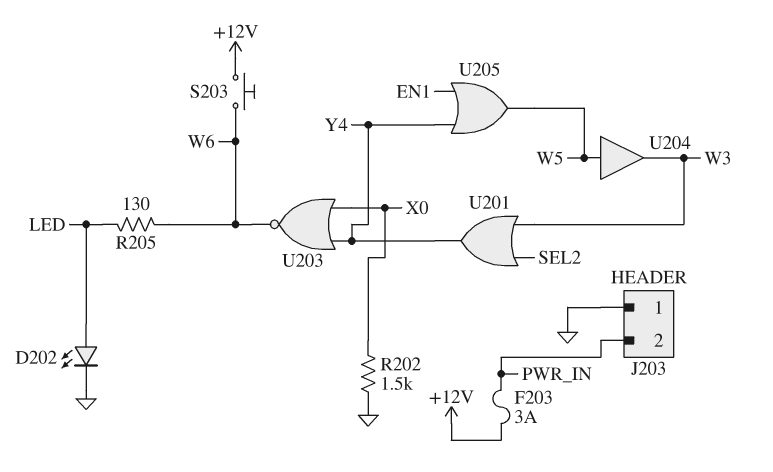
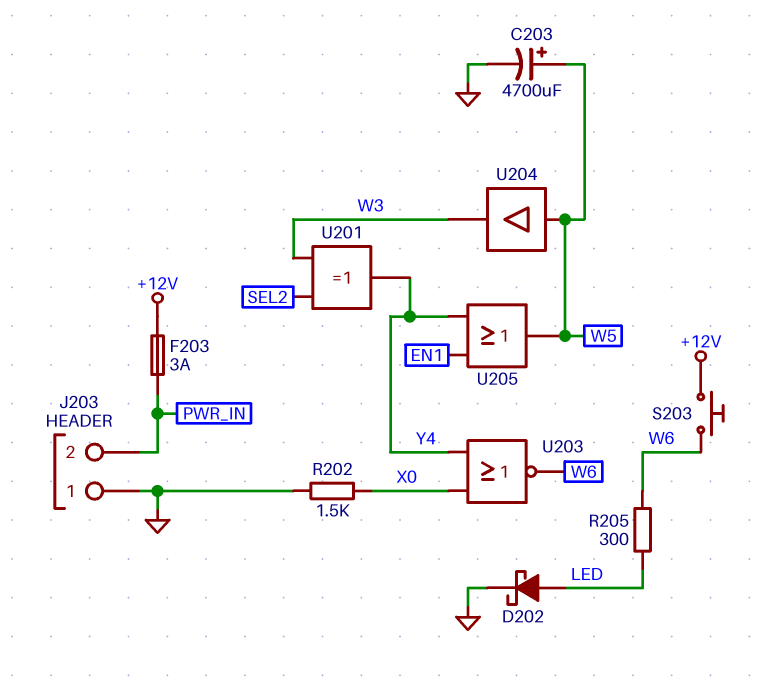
C203: none -> 4700uF (plus W5, minus GND)
D202: LED (A LED, K GND) -> schottky (A LED, K GND)
R205: 130 (LED, W6) -> 300 (LED, W6)
U201: OR (in SEL2, in W3, out Y4) -> XOR (in SEL2, in W3, out Y4)

